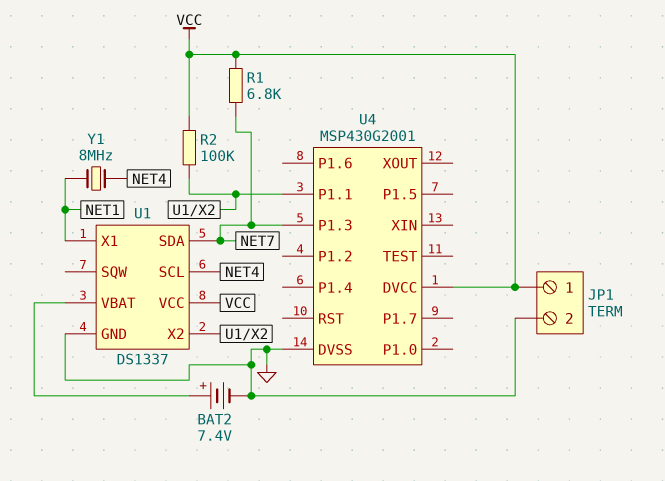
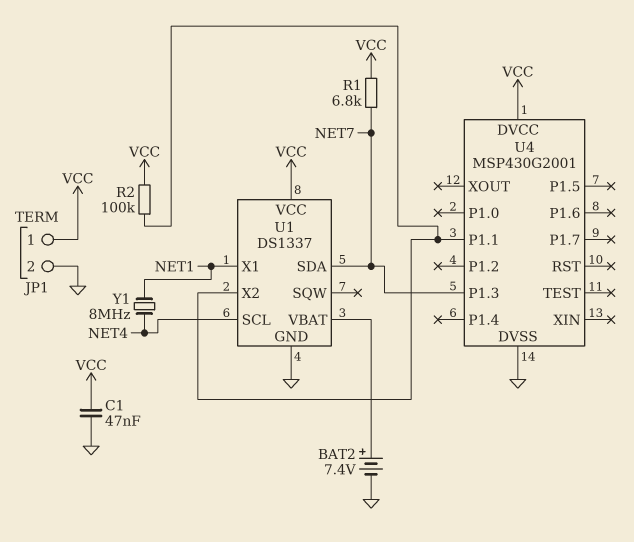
C1: none -> 47nF (GND, VCC)

